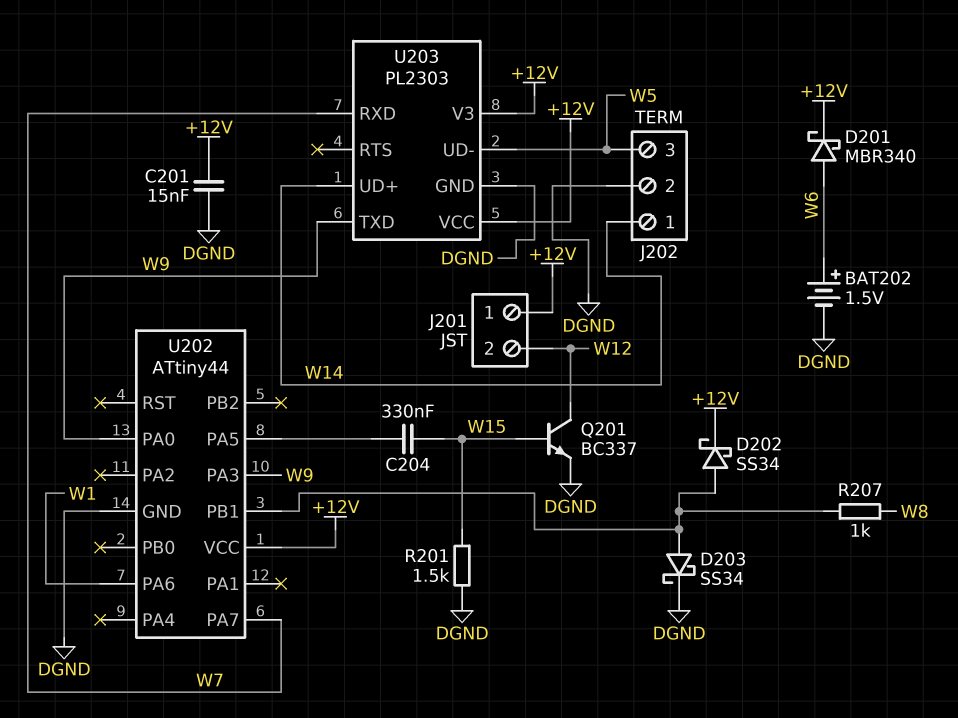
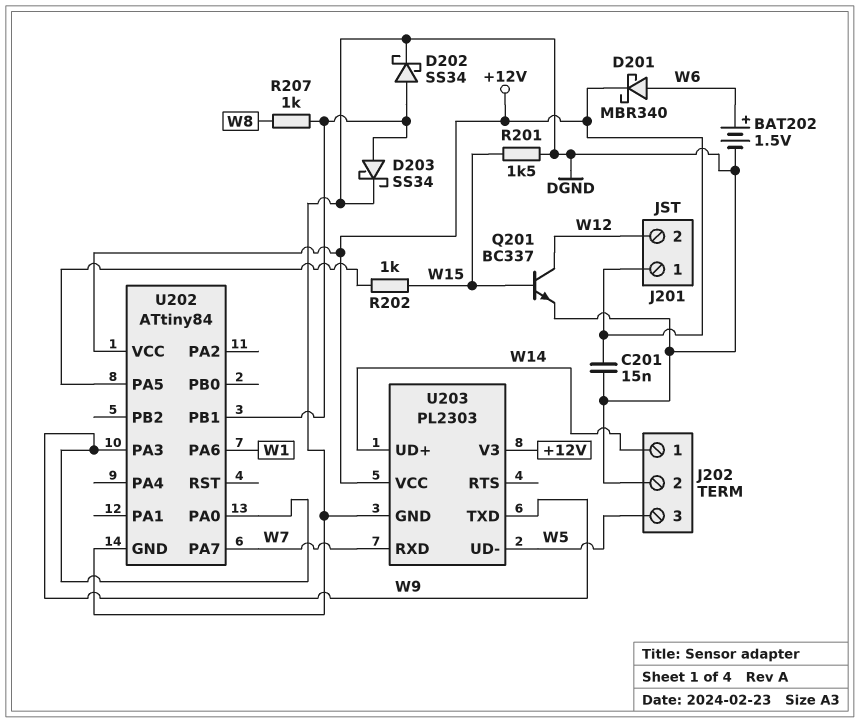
C204: 330nF (U202/PA5, W15) -> none
D202: schottky SS34 (A U202/PB1, K +12V) -> schottky SS34 (A U202/PB1, K DGND)
R202: none -> 1k (U202/PA5, W15)
U202: ATtiny44 -> ATtiny84

